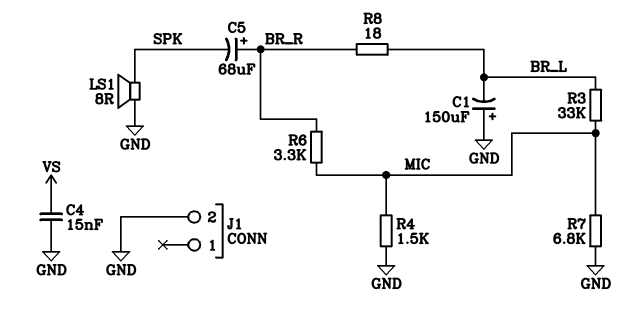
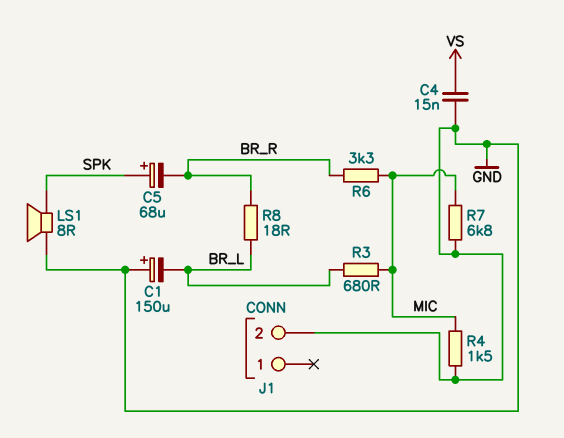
C5: 68uF (plus BR_R, minus SPK) -> 68uF (plus SPK, minus BR_R)
R3: 33k (BR_L, MIC) -> 680 (BR_L, MIC)

